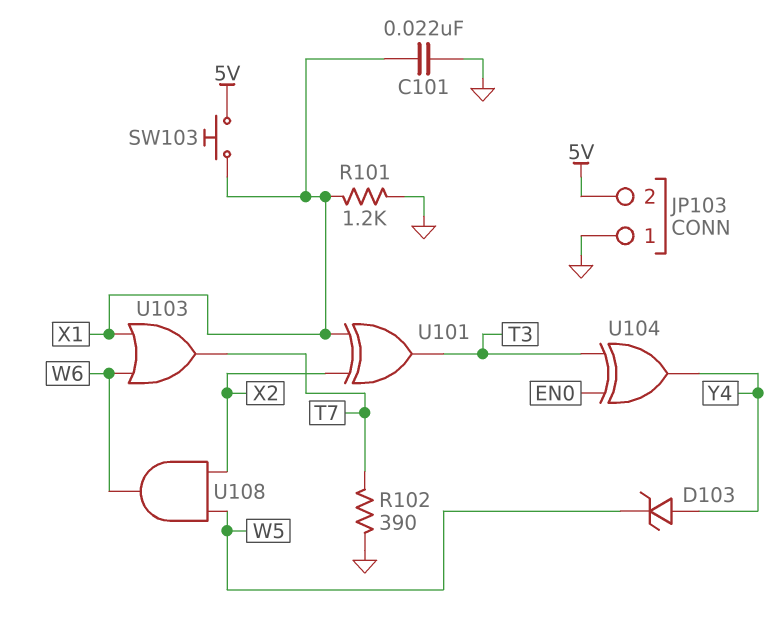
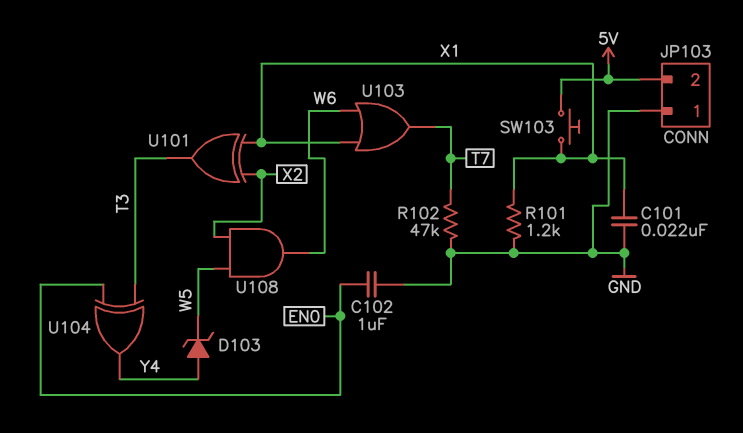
C102: none -> 1uF (EN0, GND)
R102: 390 (GND, T7) -> 47k (GND, T7)

